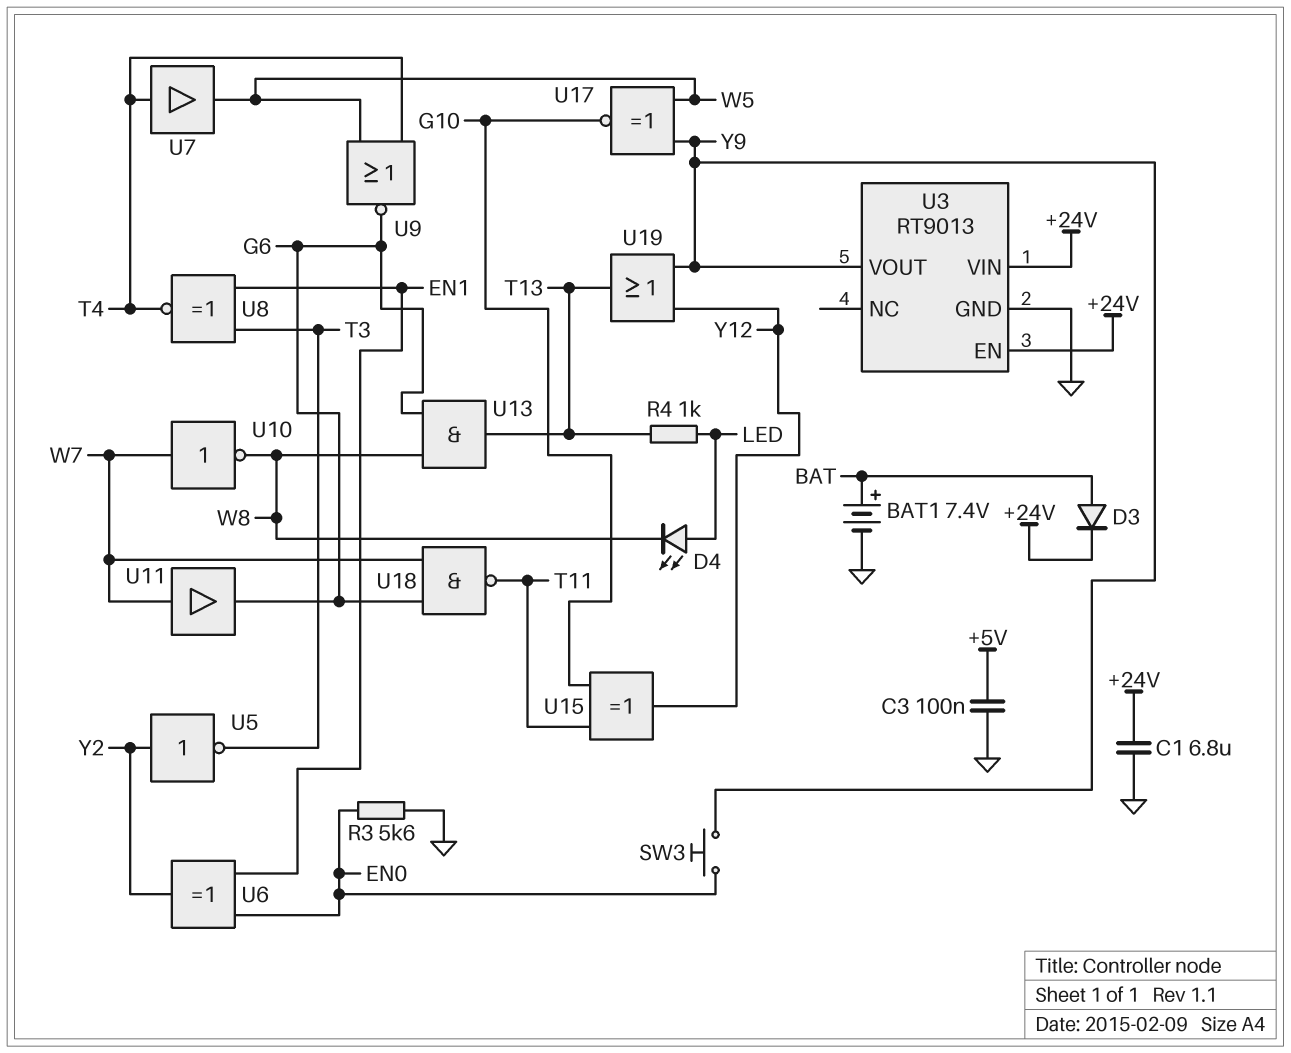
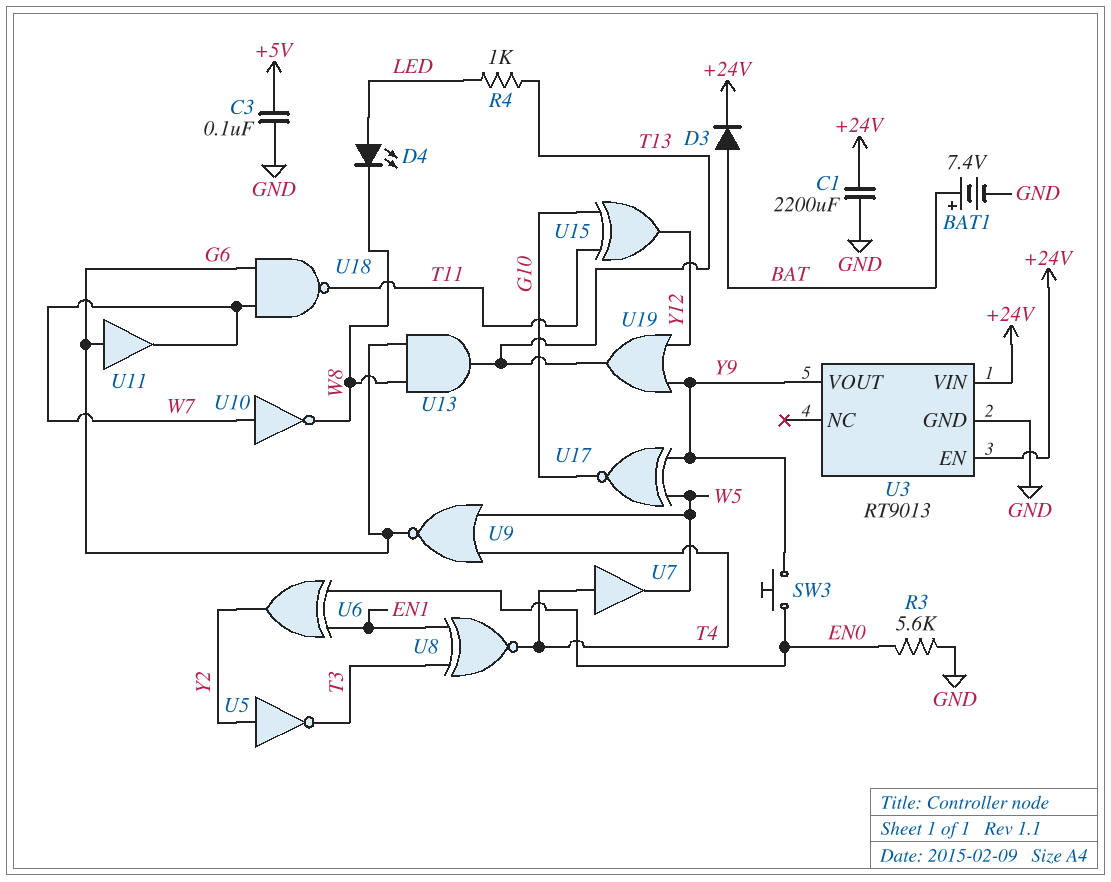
C1: 6.8uF (+24V, GND) -> 2200uF (+24V, GND)
U11: buffer (in W7, out G6) -> buffer (in G6, out W7)

